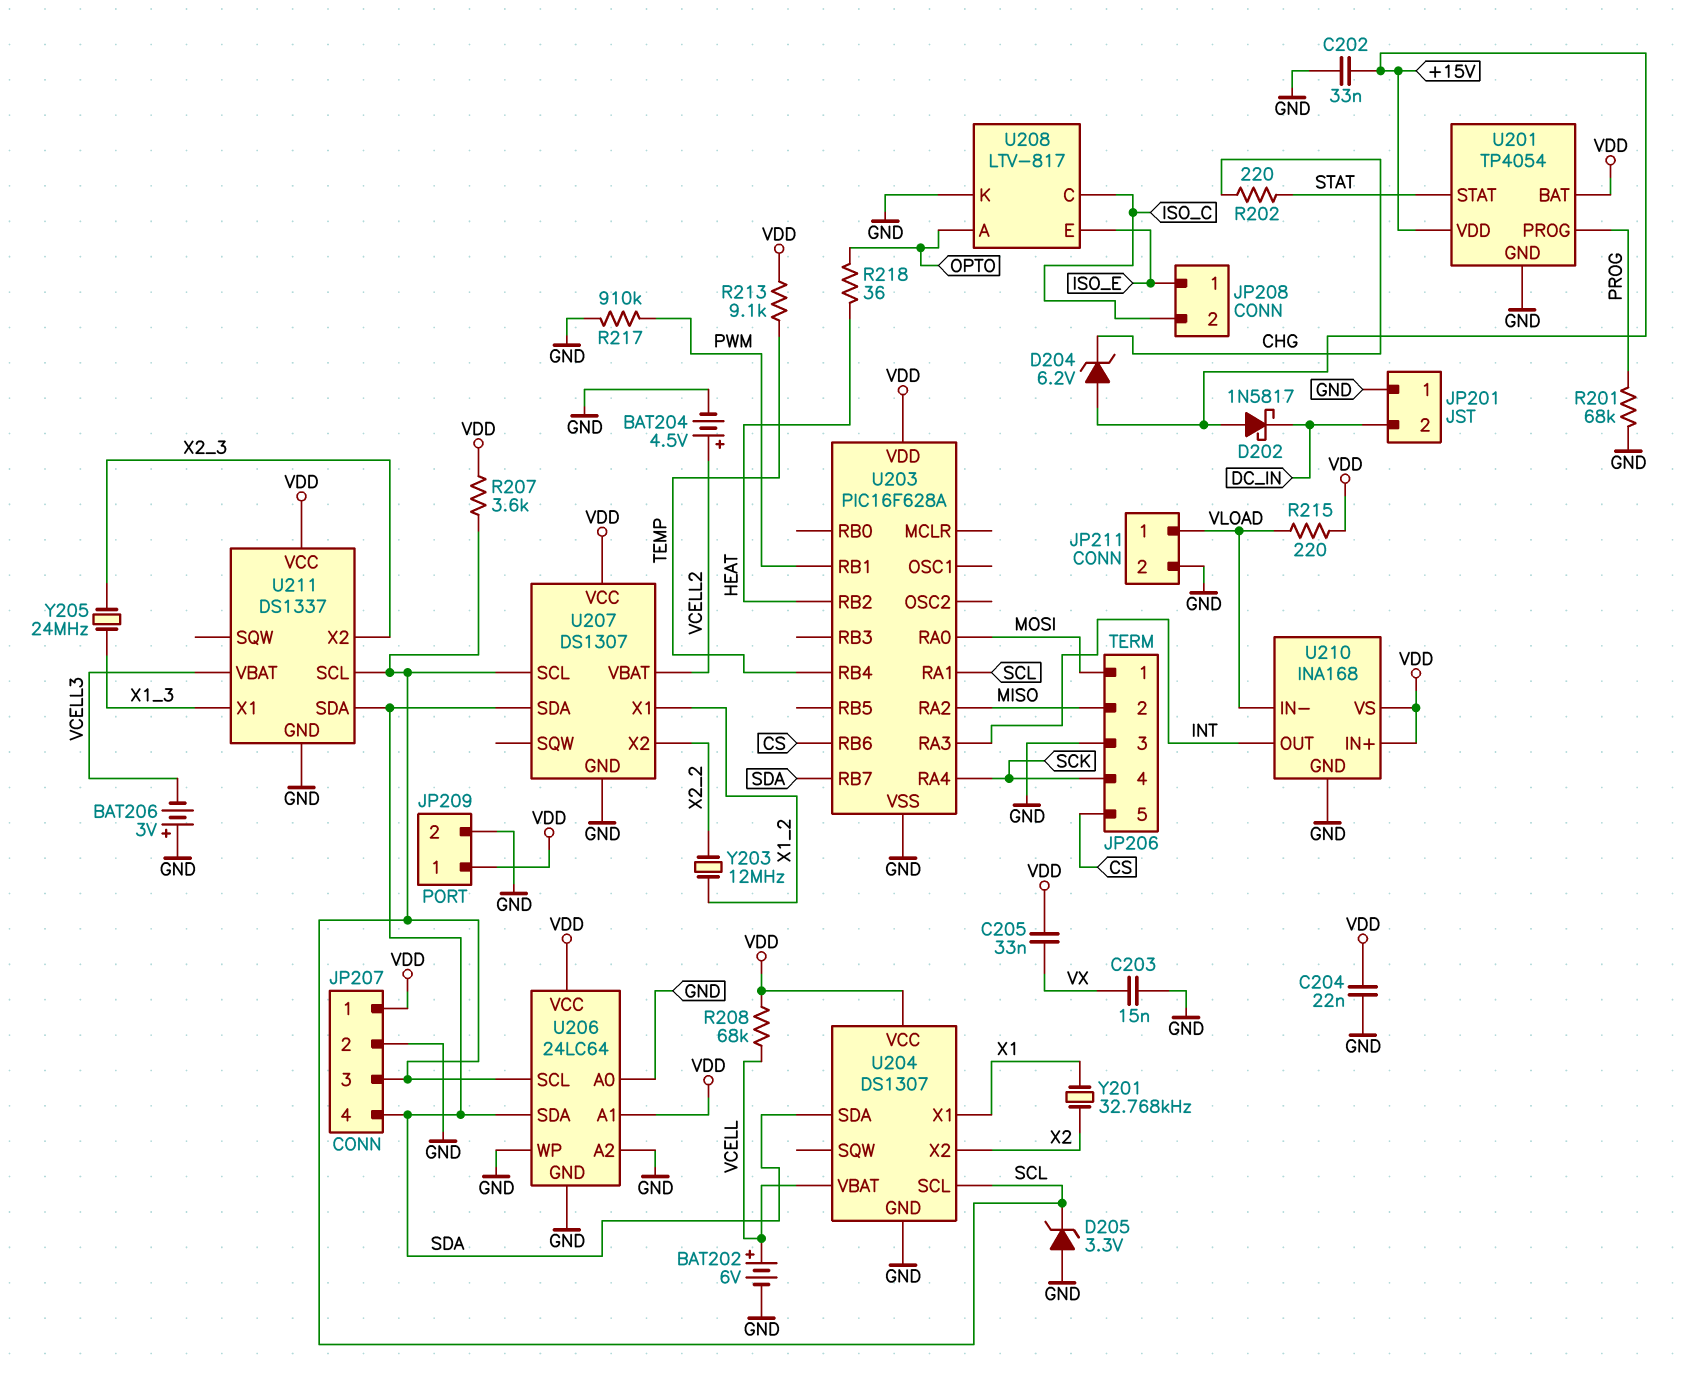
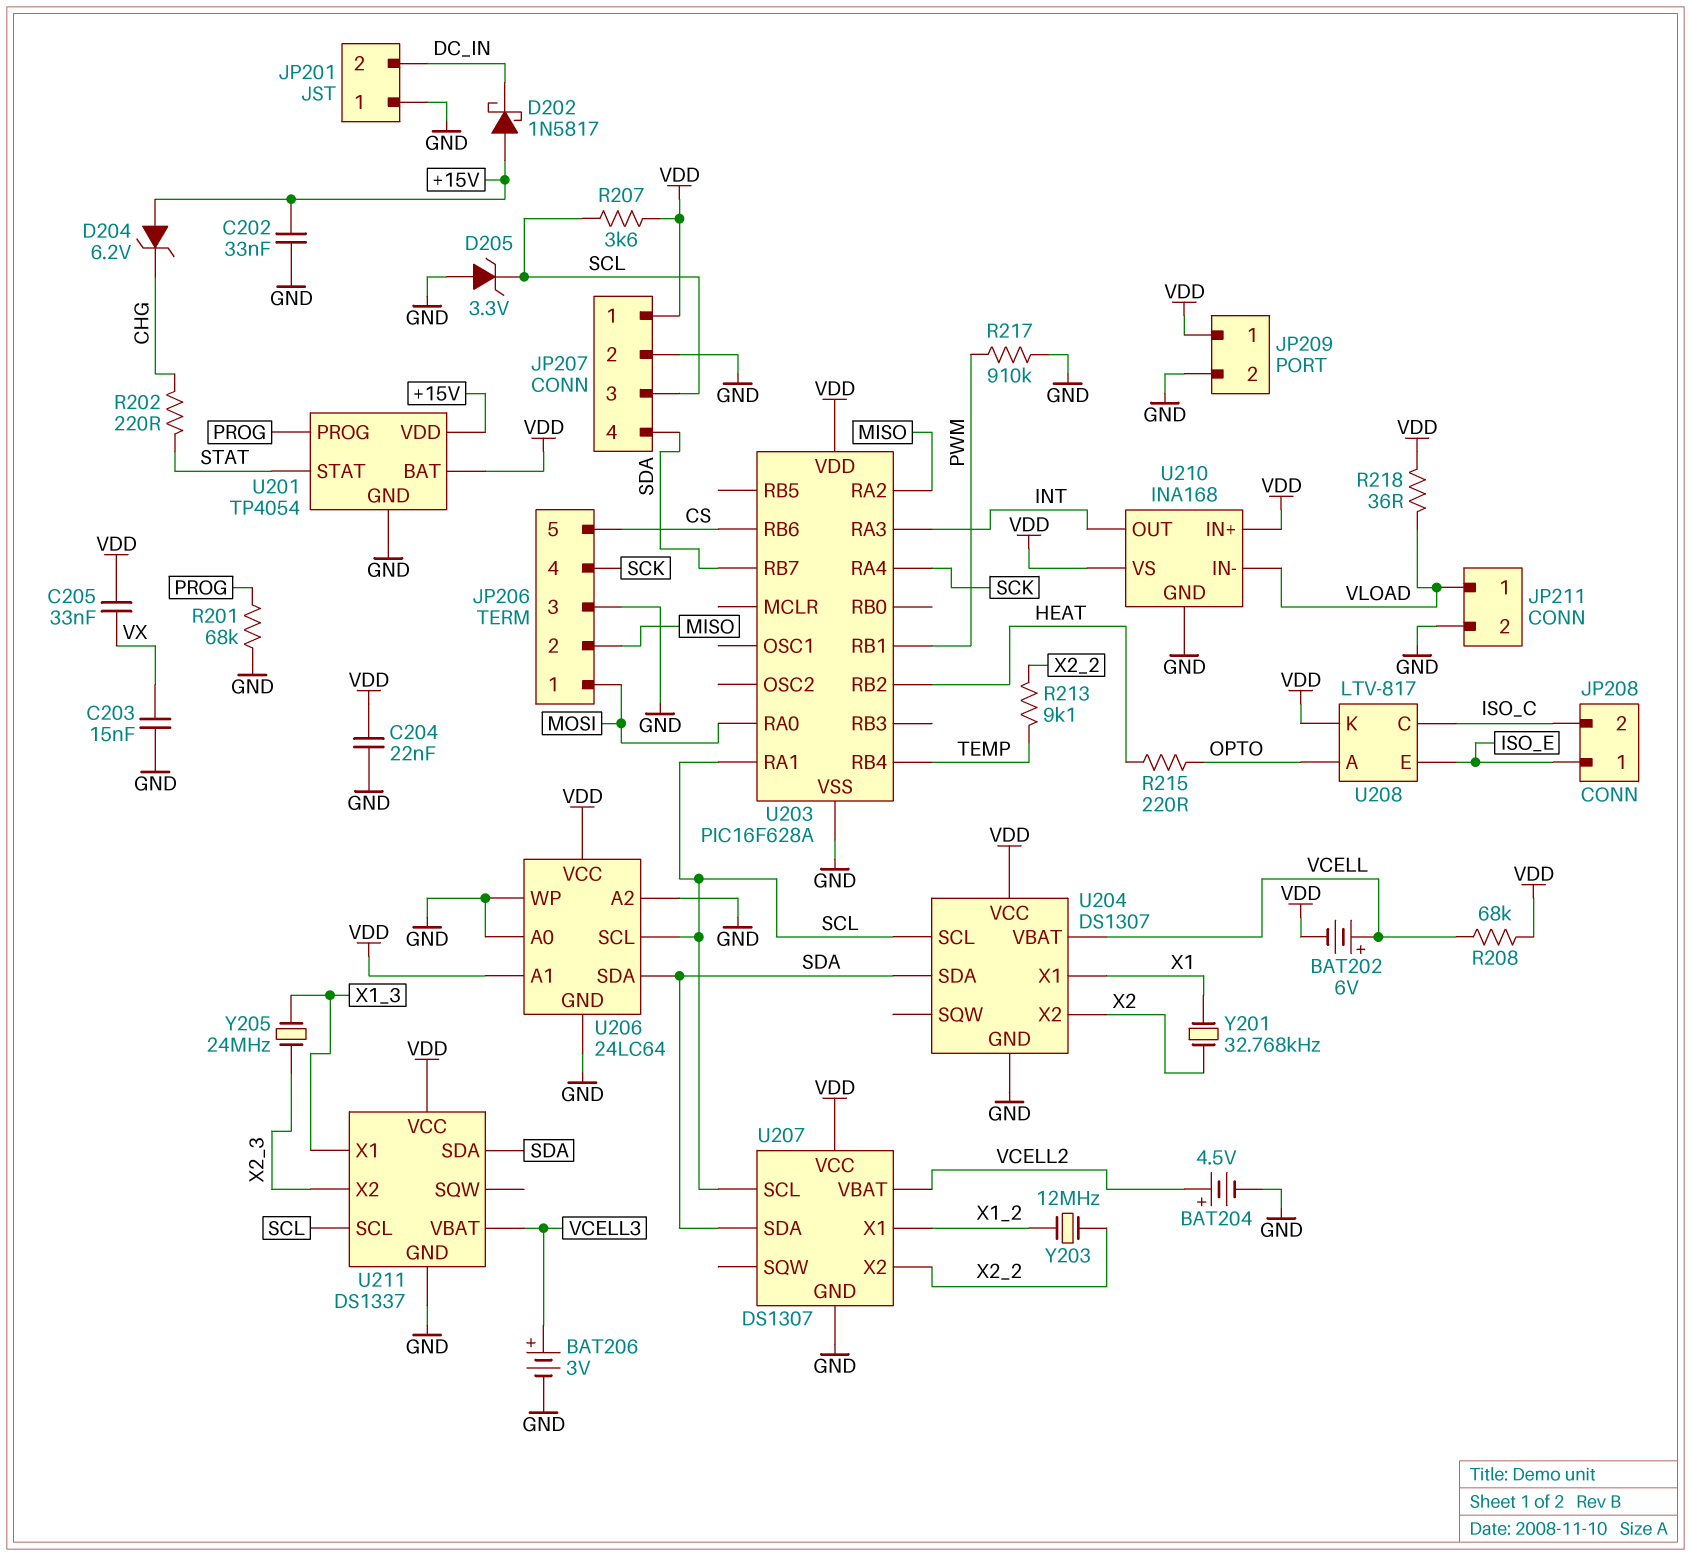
BAT202: 6V (plus VCELL, minus GND) -> 6V (plus VCELL, minus VDD)
BAT206: 3V (plus GND, minus VCELL3) -> 3V (plus VCELL3, minus GND)
R213: 9.1k (TEMP, VDD) -> 9.1k (TEMP, X2_2)
R215: 220 (VDD, VLOAD) -> 220 (HEAT, OPTO)
R218: 36 (HEAT, OPTO) -> 36 (VDD, VLOAD)
U208 pin K: GND -> VDD

